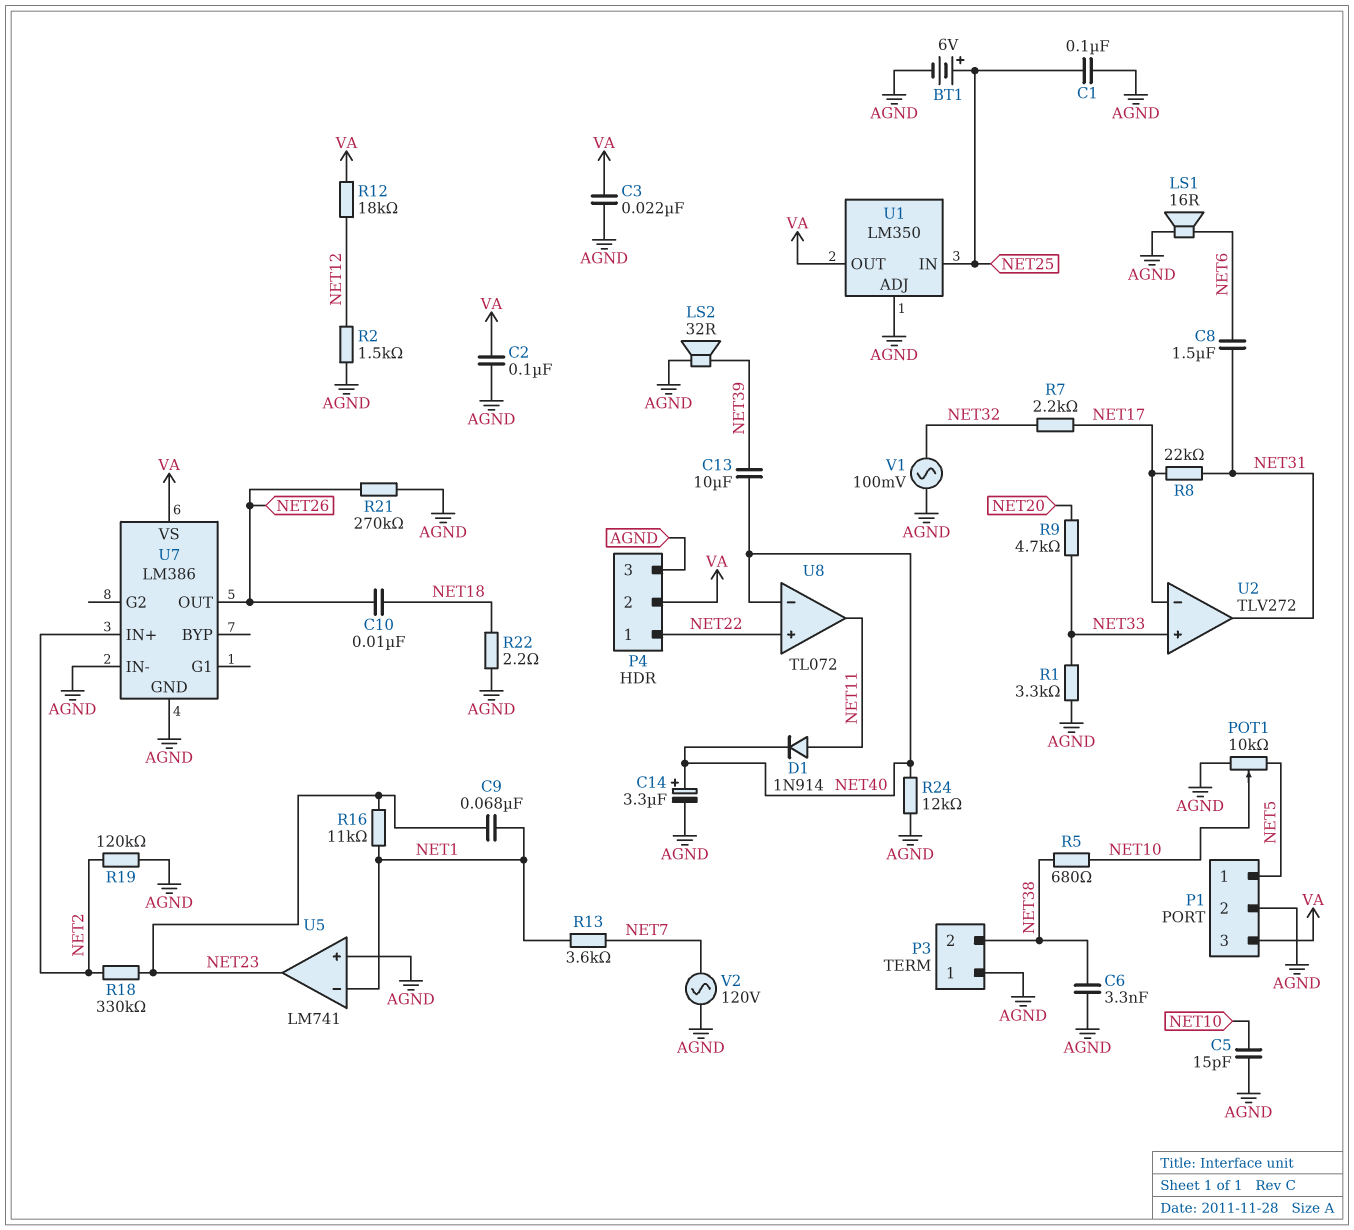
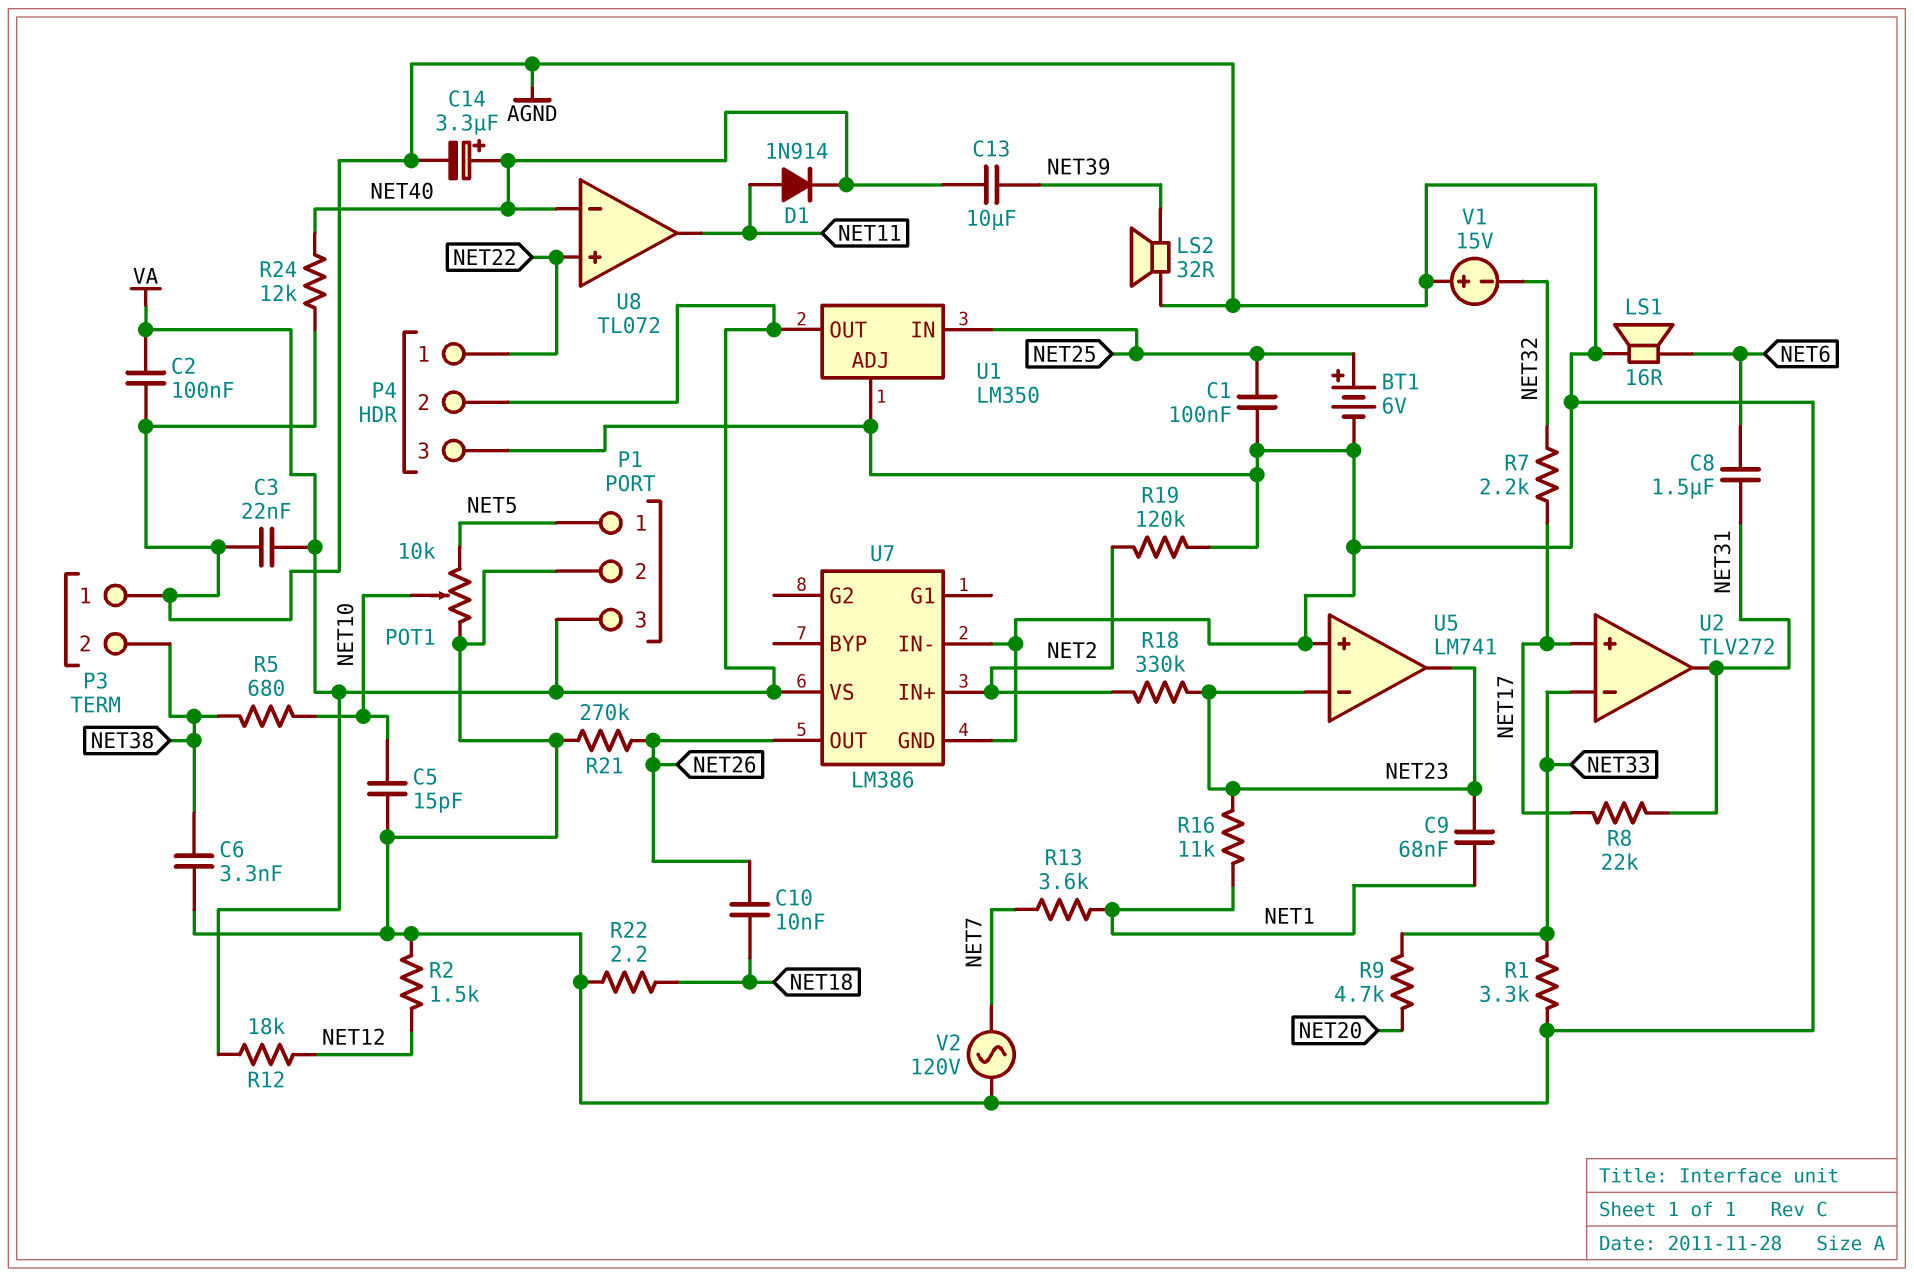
U2 pin in+: NET33 -> NET17
U2 pin in-: NET17 -> NET33
U5 pin in-: NET1 -> NET23
V1: AC 100mV (AGND, NET32) -> 15V (plus AGND, minus NET32)

